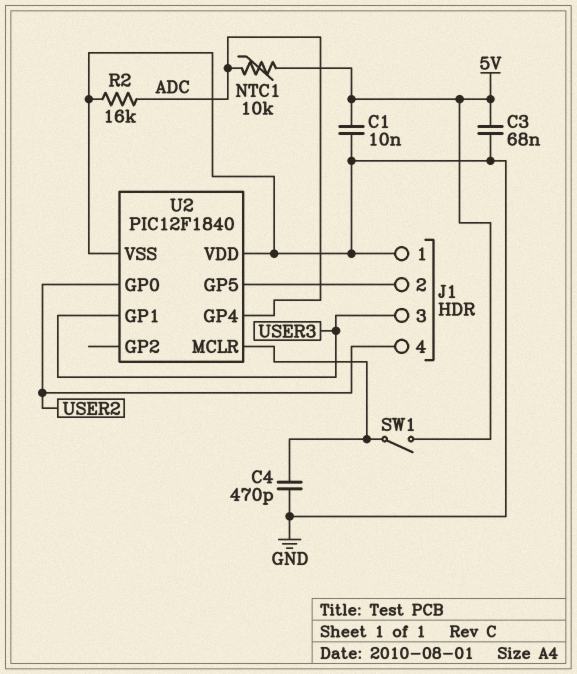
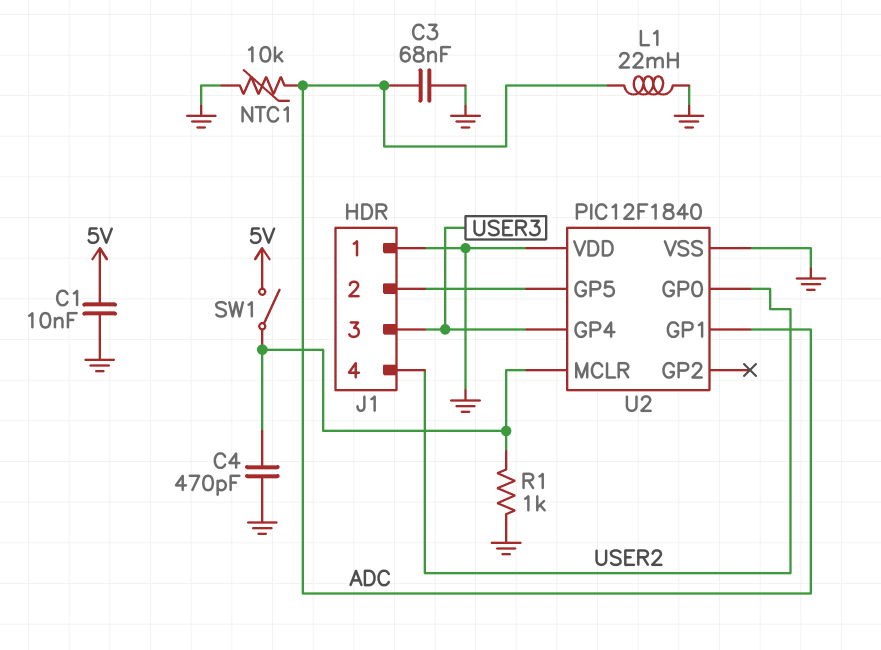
C3: 68nF (5V, GND) -> 68nF (ADC, GND)
L1: none -> 22mH (ADC, GND)
NTC1: 10k (5V, ADC) -> 10k (ADC, GND)
R1: none -> 1k (GND, U2/MCLR)
R2: 16k (ADC, GND) -> none
U2 pin GP1: USER3 -> ADC
U2 pin GP4: ADC -> USER3

